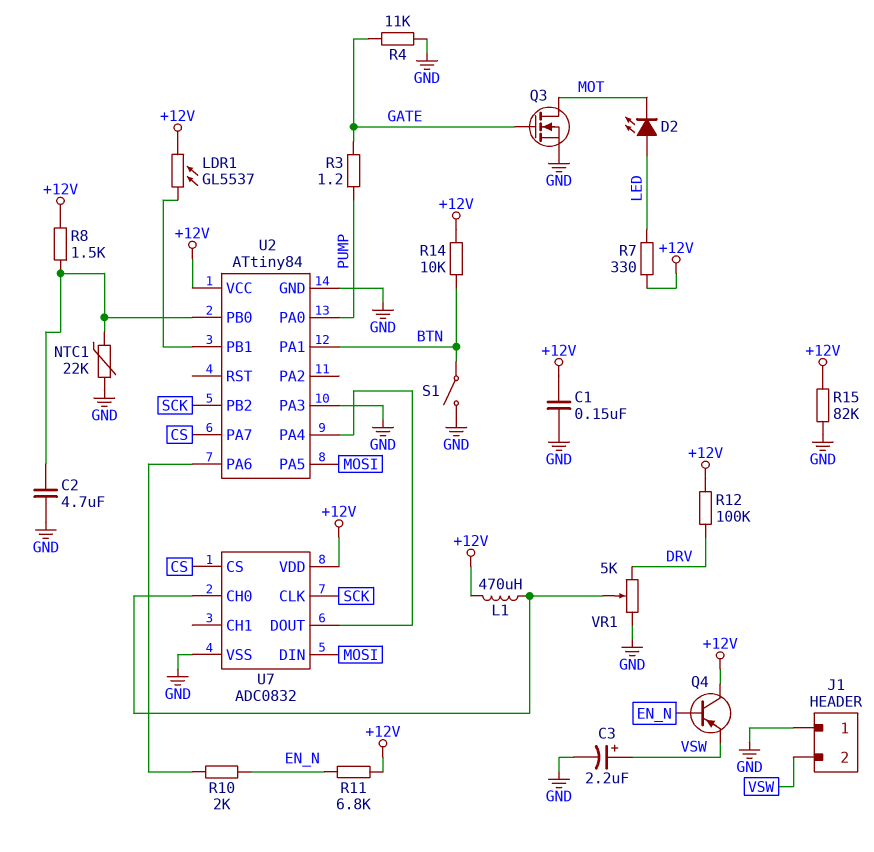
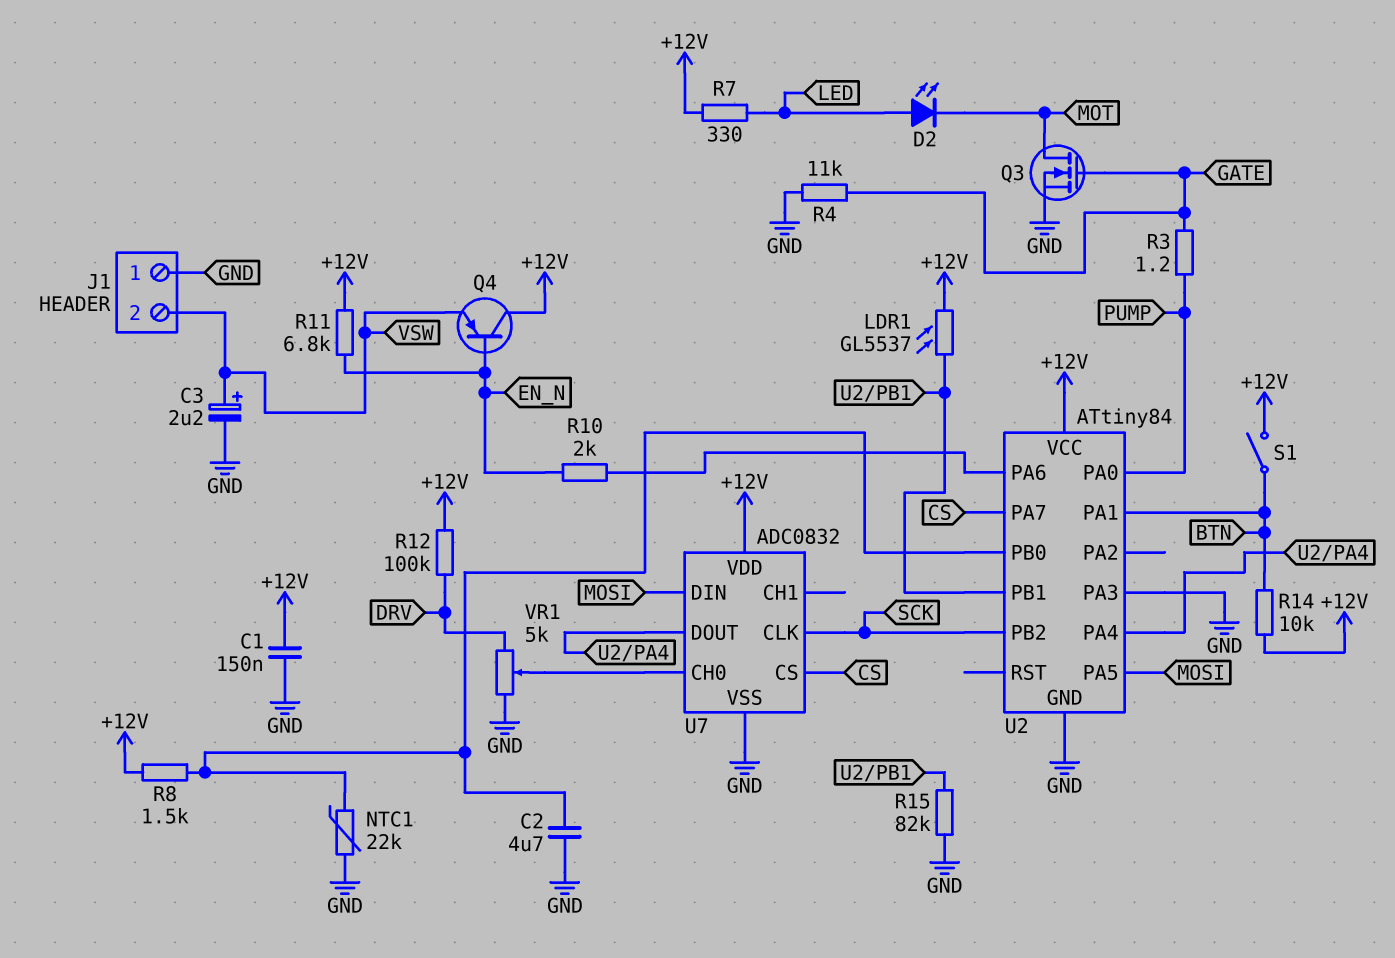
L1: 470uH (+12V, U7/CH0) -> none
R15: 82k (+12V, GND) -> 82k (GND, U2/PB1)
S1: switch (BTN, GND) -> switch (+12V, BTN)

